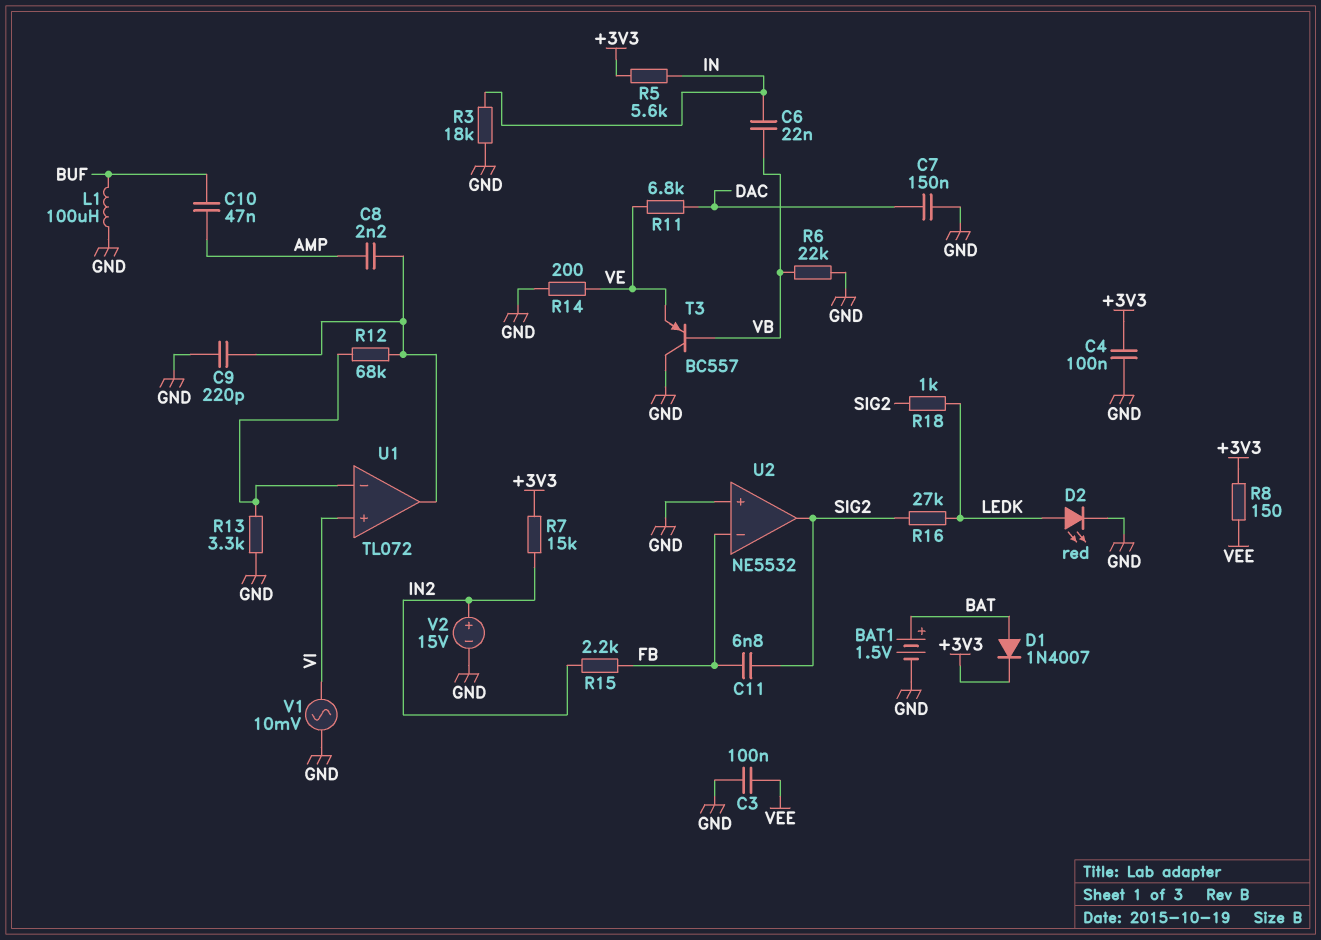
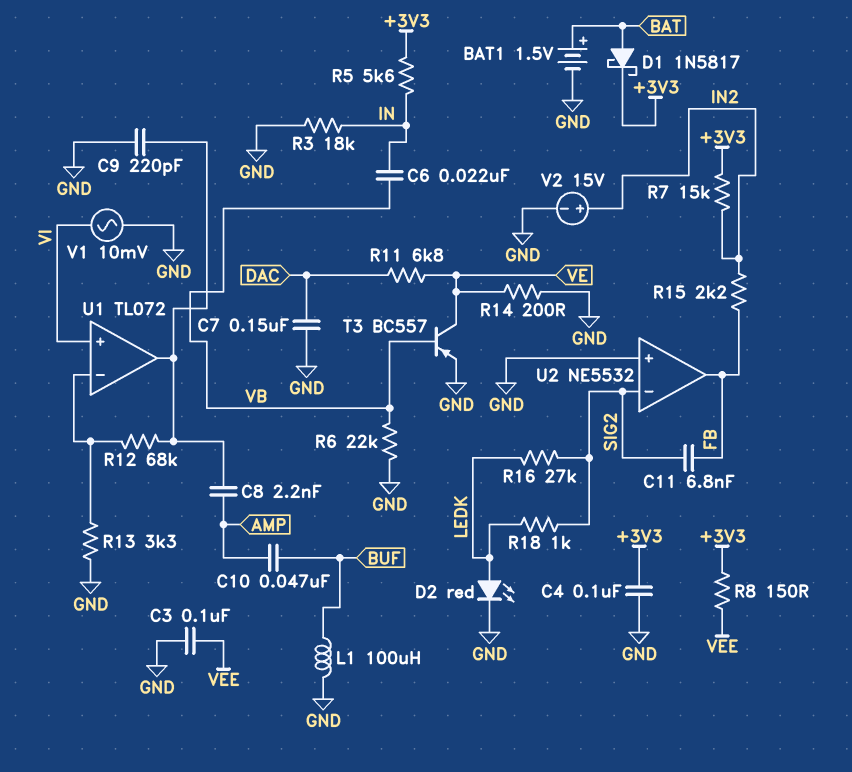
D1: diode 1N4007 (A BAT, K +3V3) -> schottky 1N5817 (A BAT, K +3V3)
T3: PNP BC557 (B VB, C GND, E VE) -> PNP BC557 (B VB, C VE, E GND)
U2 pin in-: FB -> SIG2
U2 pin out: SIG2 -> FB

